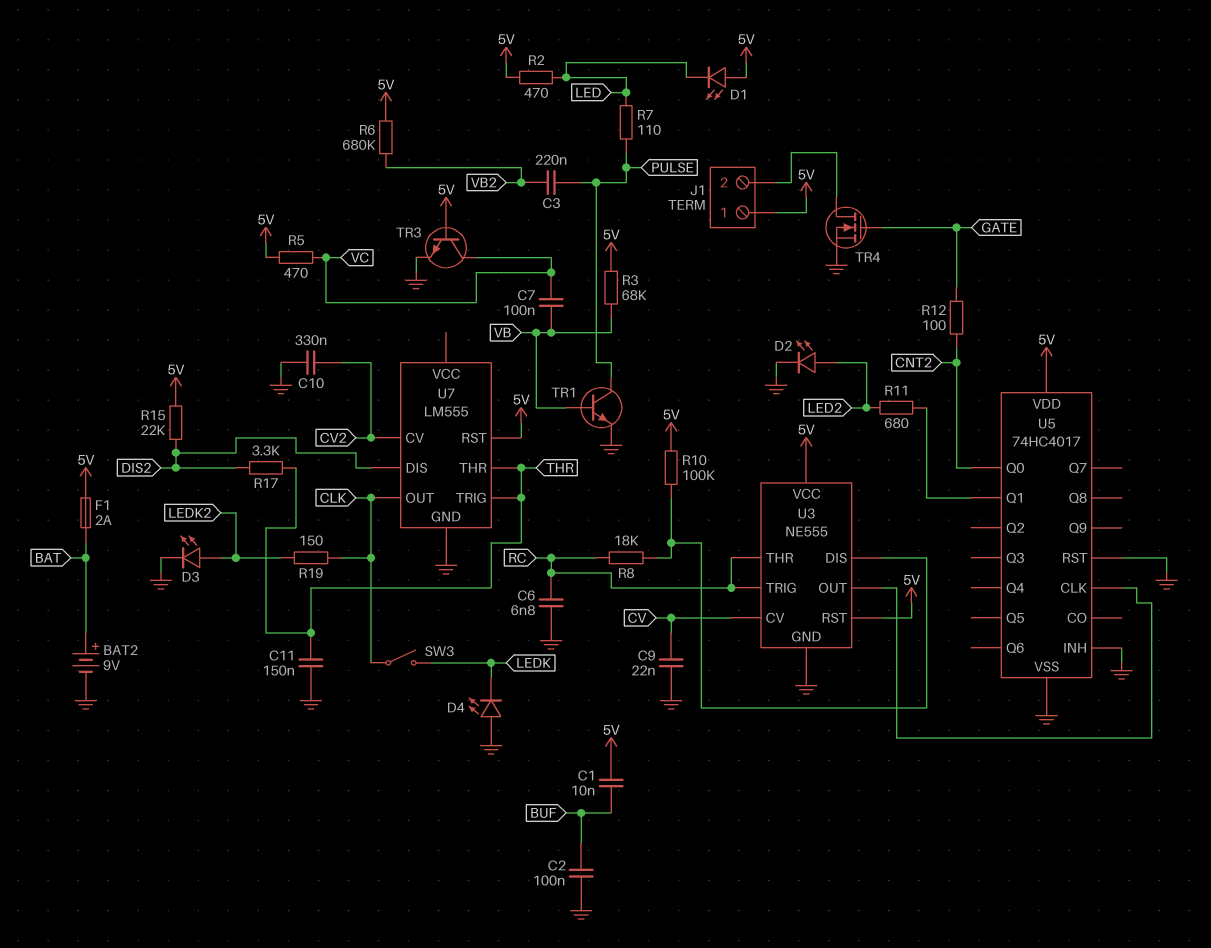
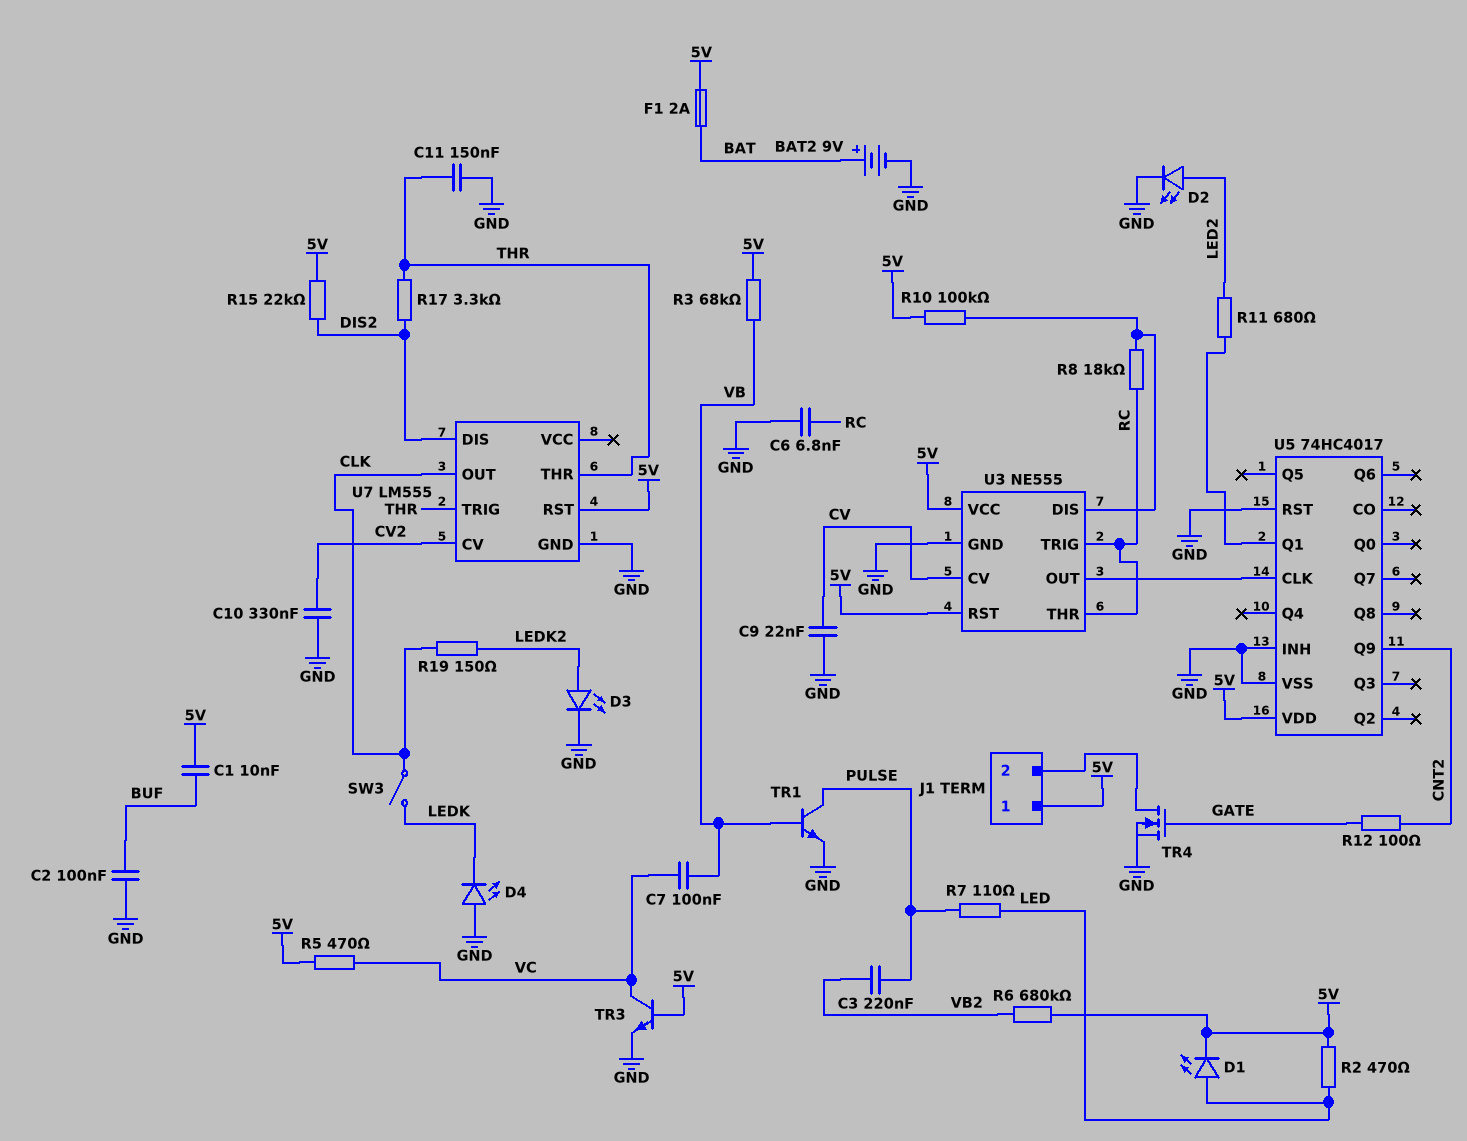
D1: LED (A 5V, K LED) -> LED (A LED, K 5V)
U5 pin Q0: CNT2 -> none
U5 pin Q9: none -> CNT2

